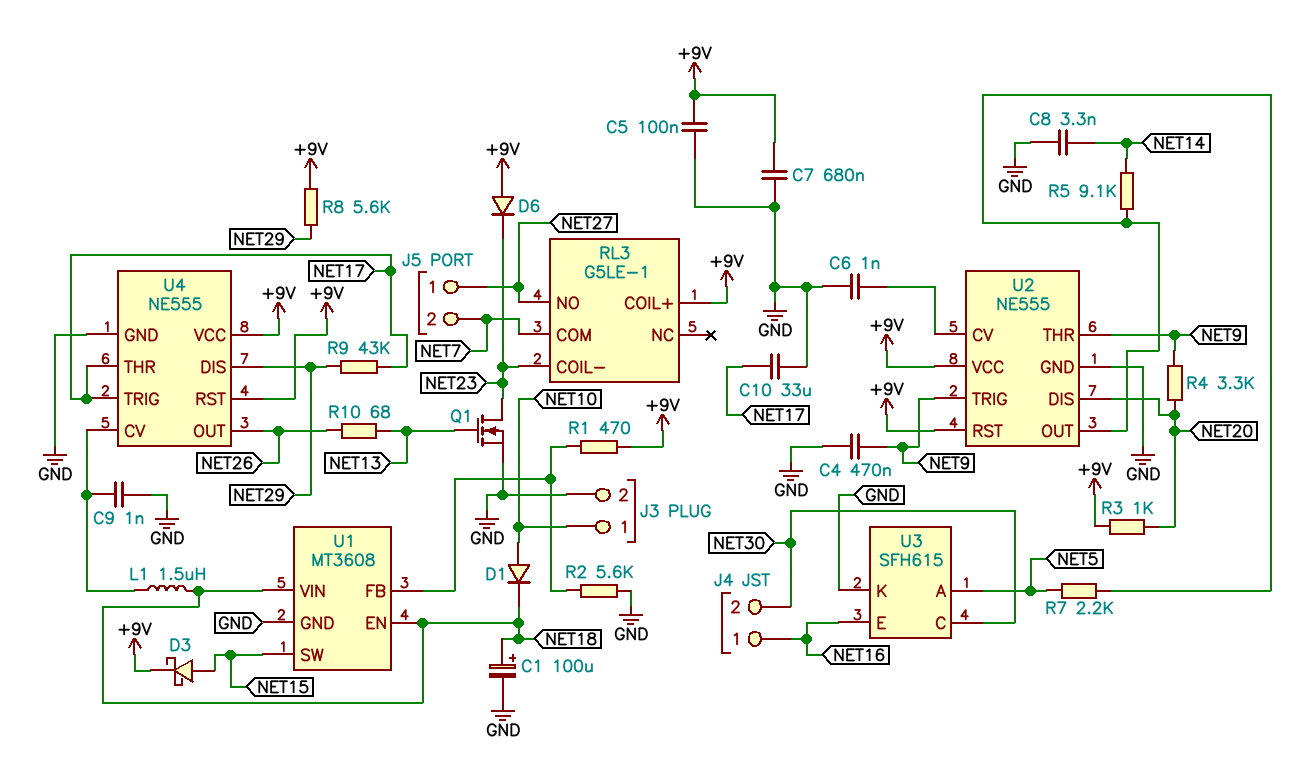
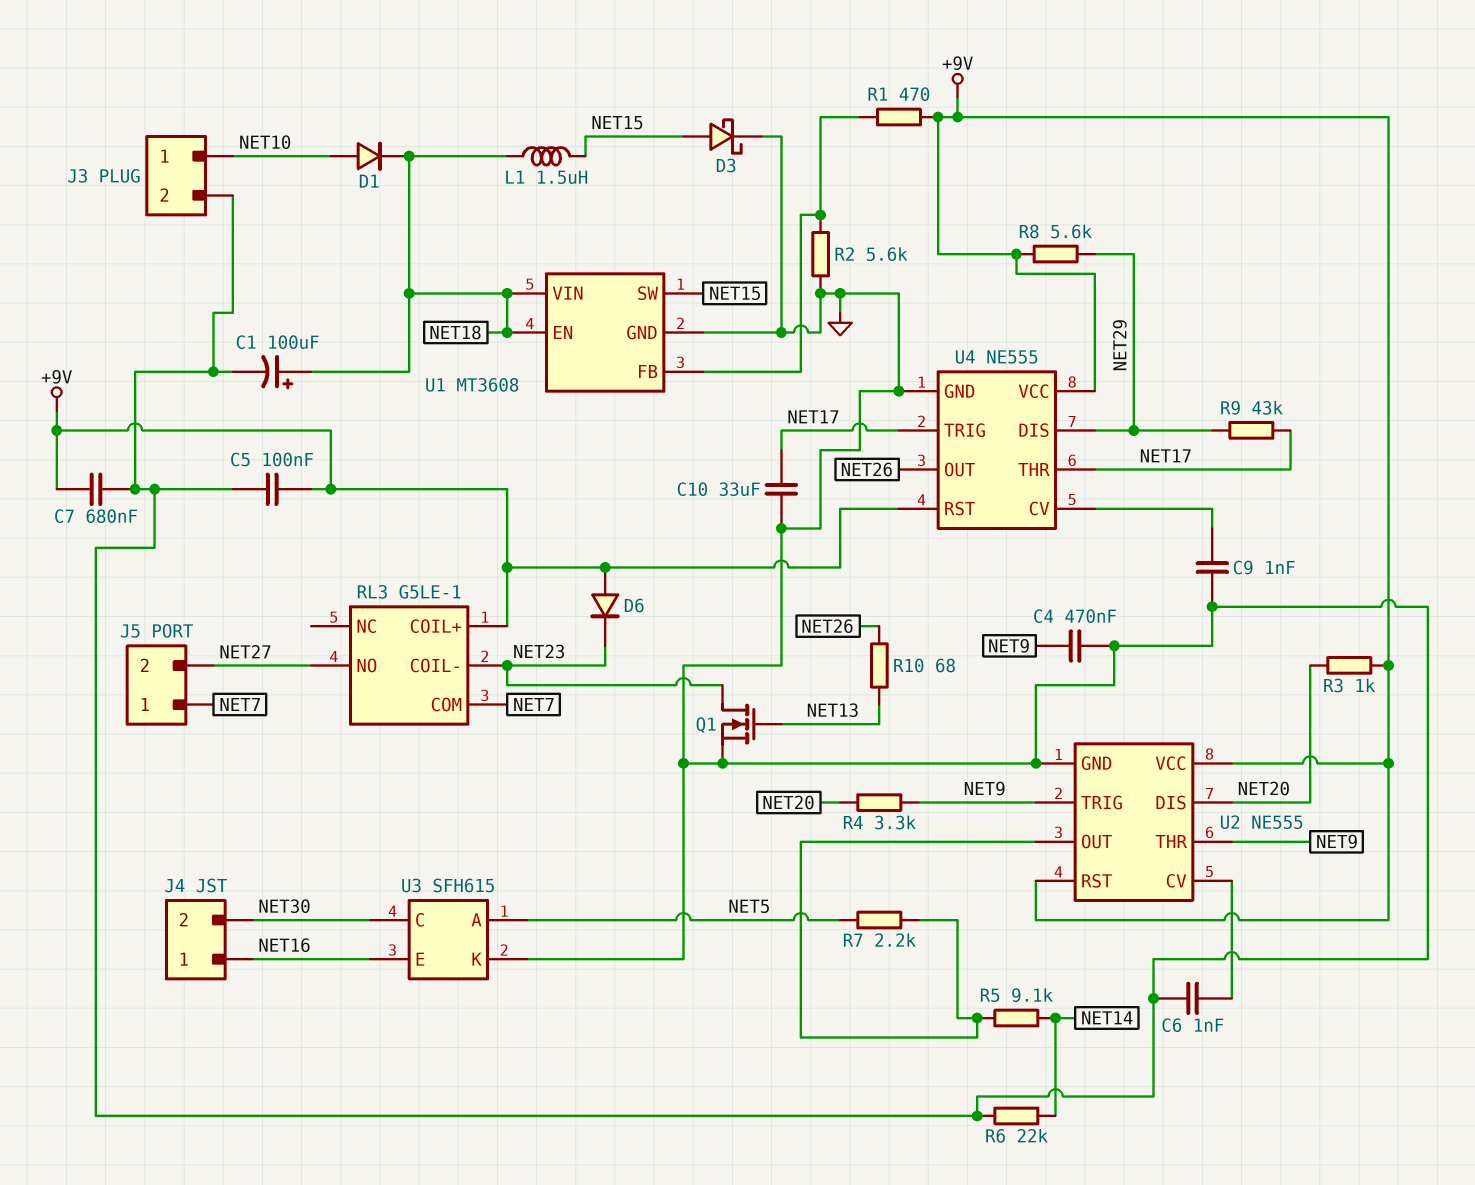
C8: 3.3nF (GND, NET14) -> none
D3: schottky (A NET15, K +9V) -> schottky (A NET15, K GND)
J5 pin 1: NET27 -> NET7
J5 pin 2: NET7 -> NET27
L1: 1.5uH (NET18, U4/CV) -> 1.5uH (NET15, NET18)
R6: none -> 22k (GND, NET14)

